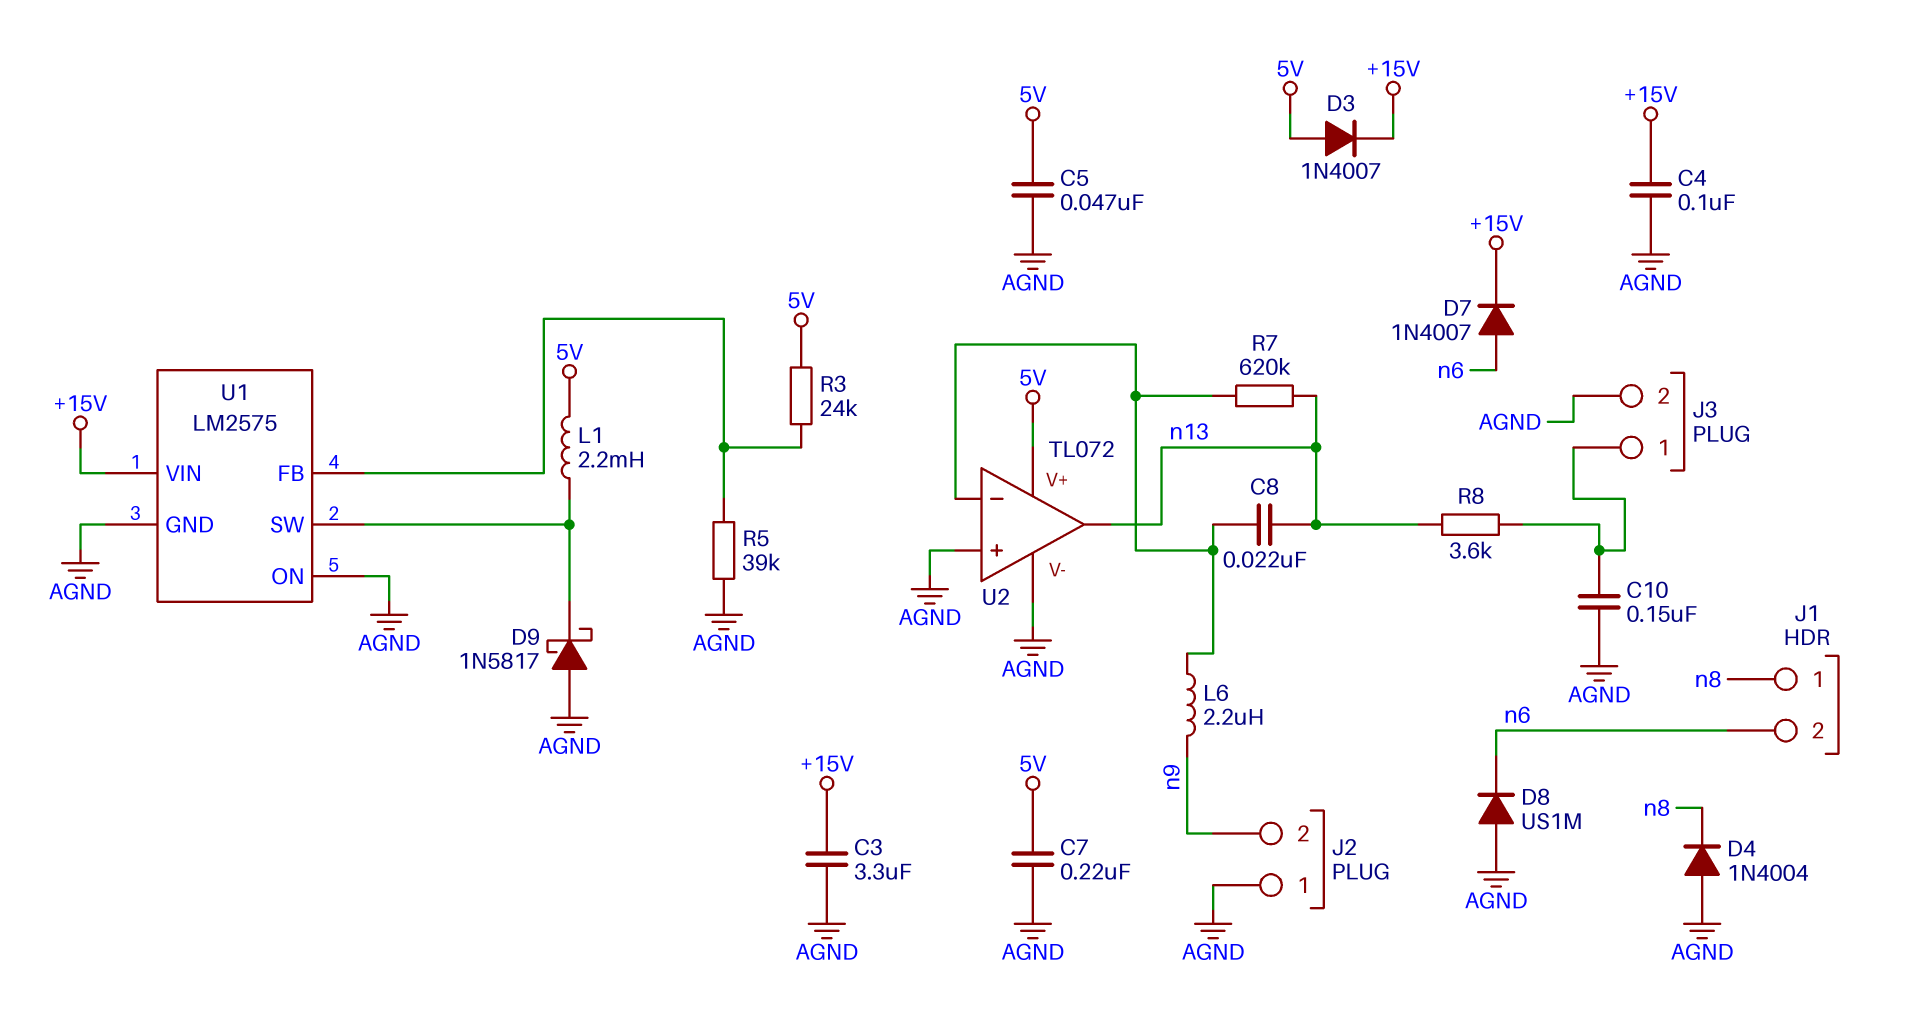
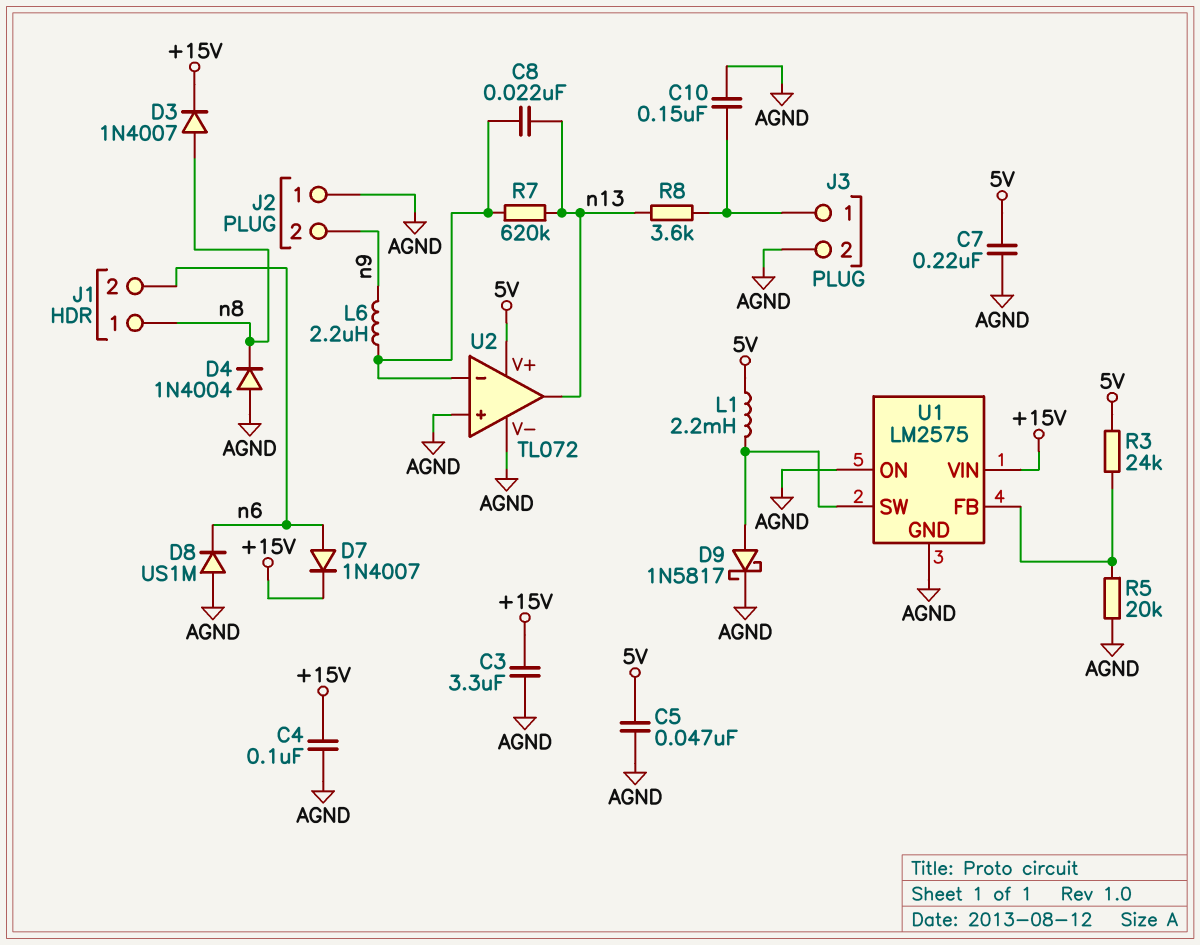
D3: diode 1N4007 (A 5V, K +15V) -> diode 1N4007 (A n8, K +15V)
D9: schottky 1N5817 (A AGND, K U1/SW) -> schottky 1N5817 (A U1/SW, K AGND)
R5: 39k (AGND, U1/FB) -> 20k (AGND, U1/FB)

